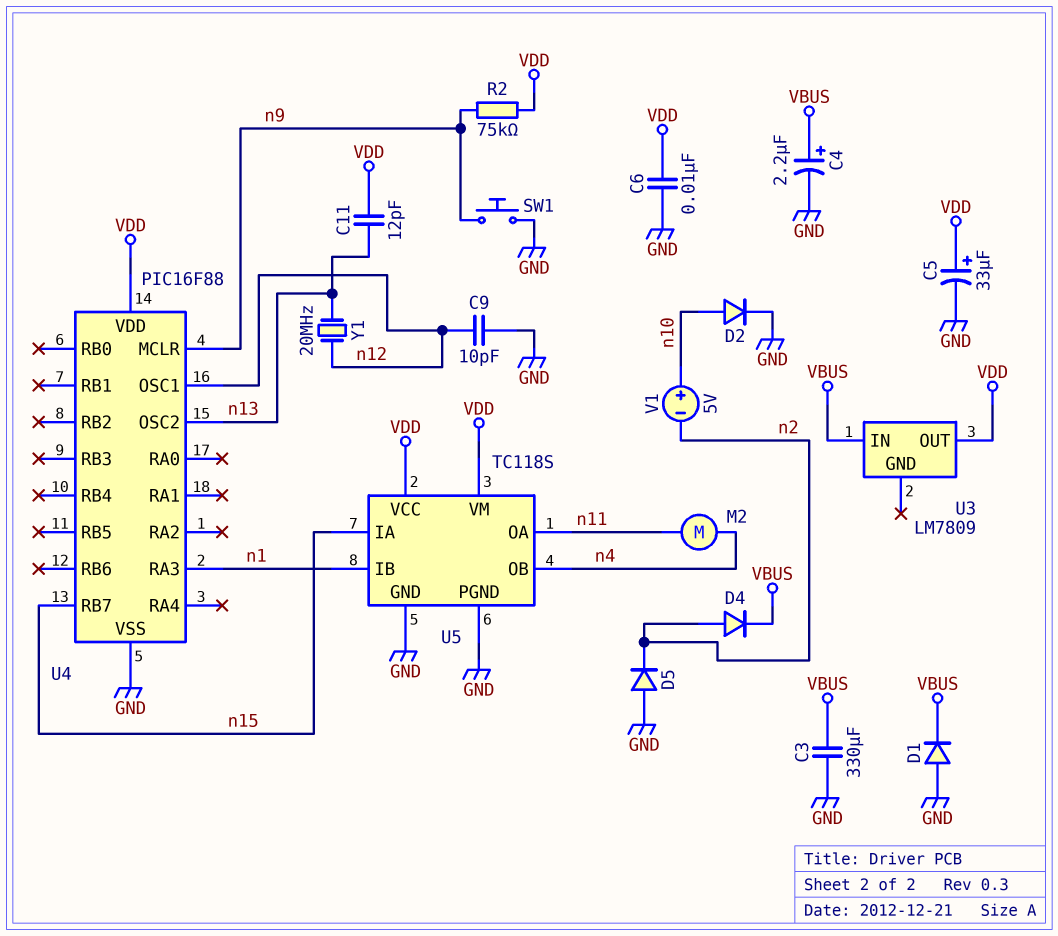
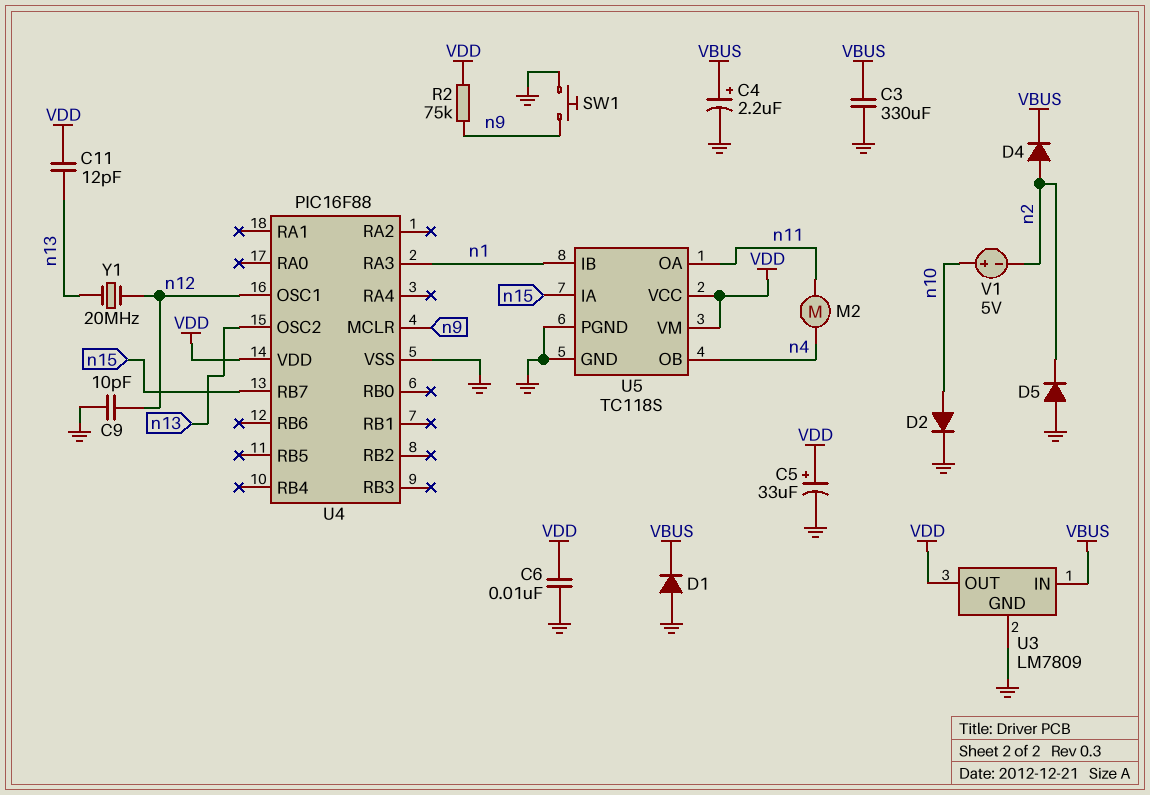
U3 pin GND: none -> GND

